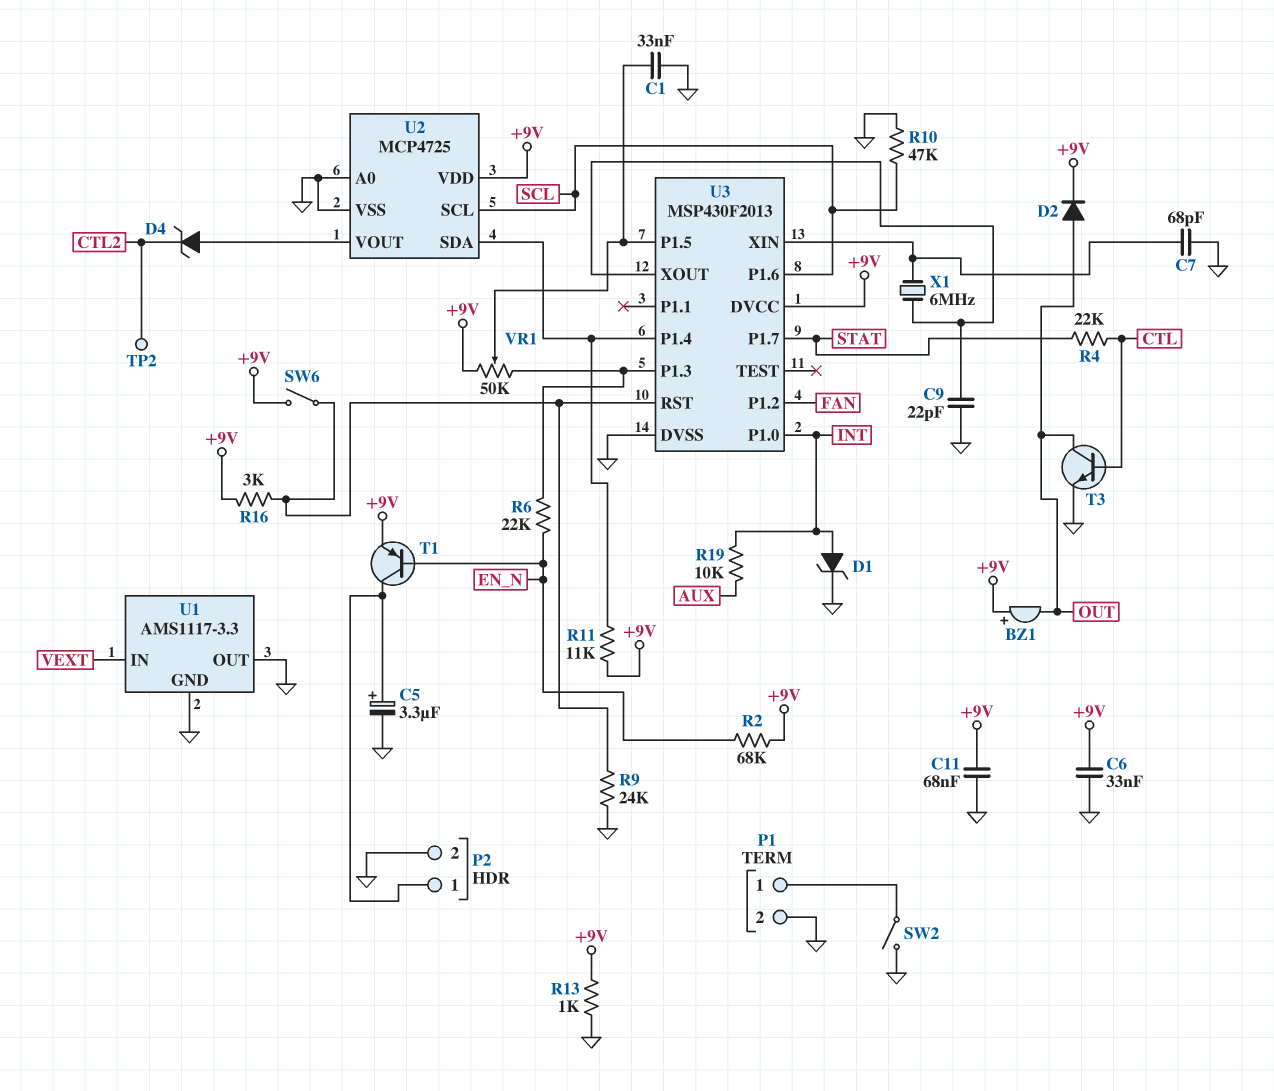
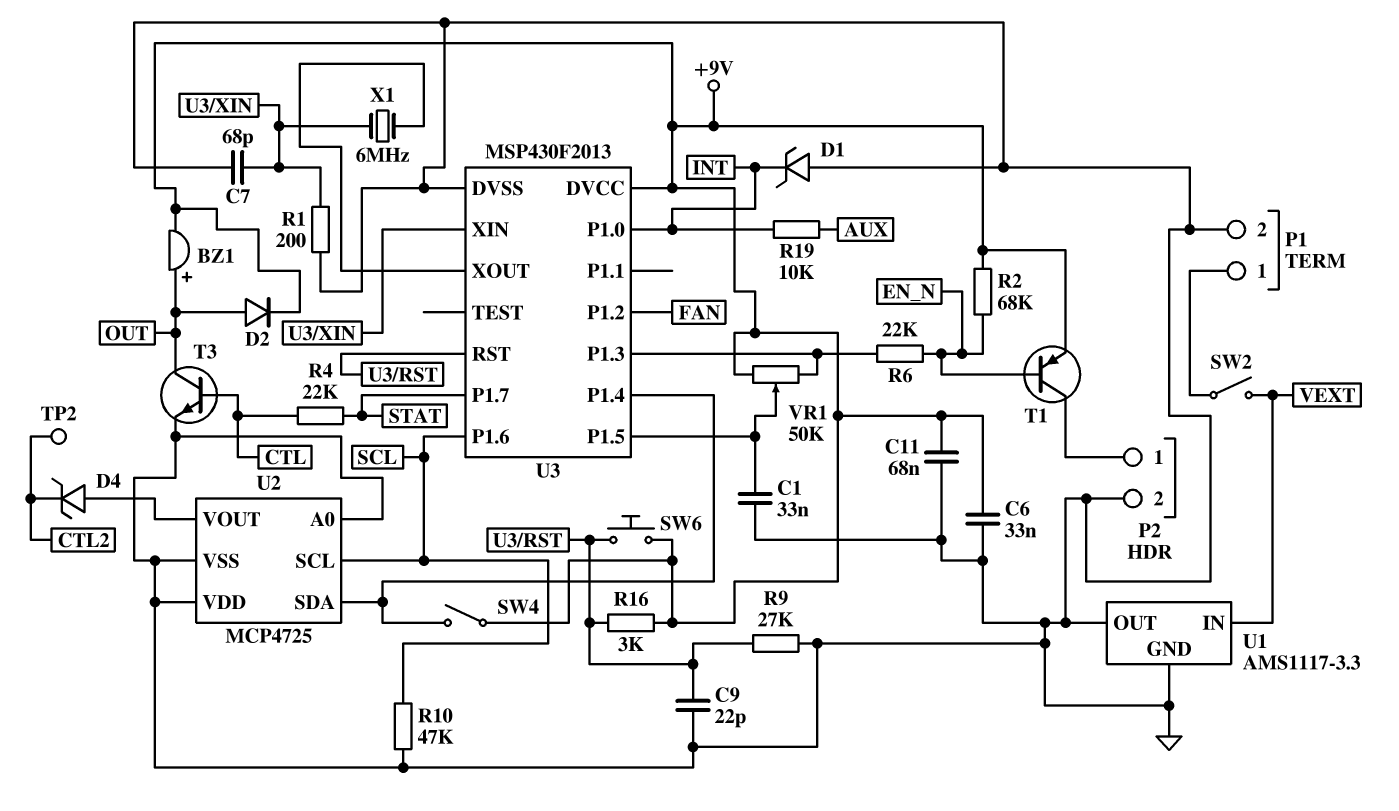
BZ1: buzzer (plus +9V, minus OUT) -> buzzer (plus OUT, minus +9V)
C5: 3.3uF (plus P2/1, minus GND) -> none
C9: 22pF (GND, U3/XOUT) -> 22pF (GND, U3/RST)
D1: zener (A INT, K GND) -> zener (A GND, K INT)
R1: none -> 200 (GND, U3/XIN)
R9: 24k (GND, U3/RST) -> 27k (GND, U3/RST)
R11: 11k (+9V, U2/SDA) -> none
R13: 1k (+9V, GND) -> none
SW2: switch (GND, P1/1) -> switch (P1/1, VEXT)
SW4: none -> switch (+9V, U2/SDA)
SW6: switch (+9V, U3/RST) -> button (+9V, U3/RST)
U2 pin VDD: +9V -> GND

